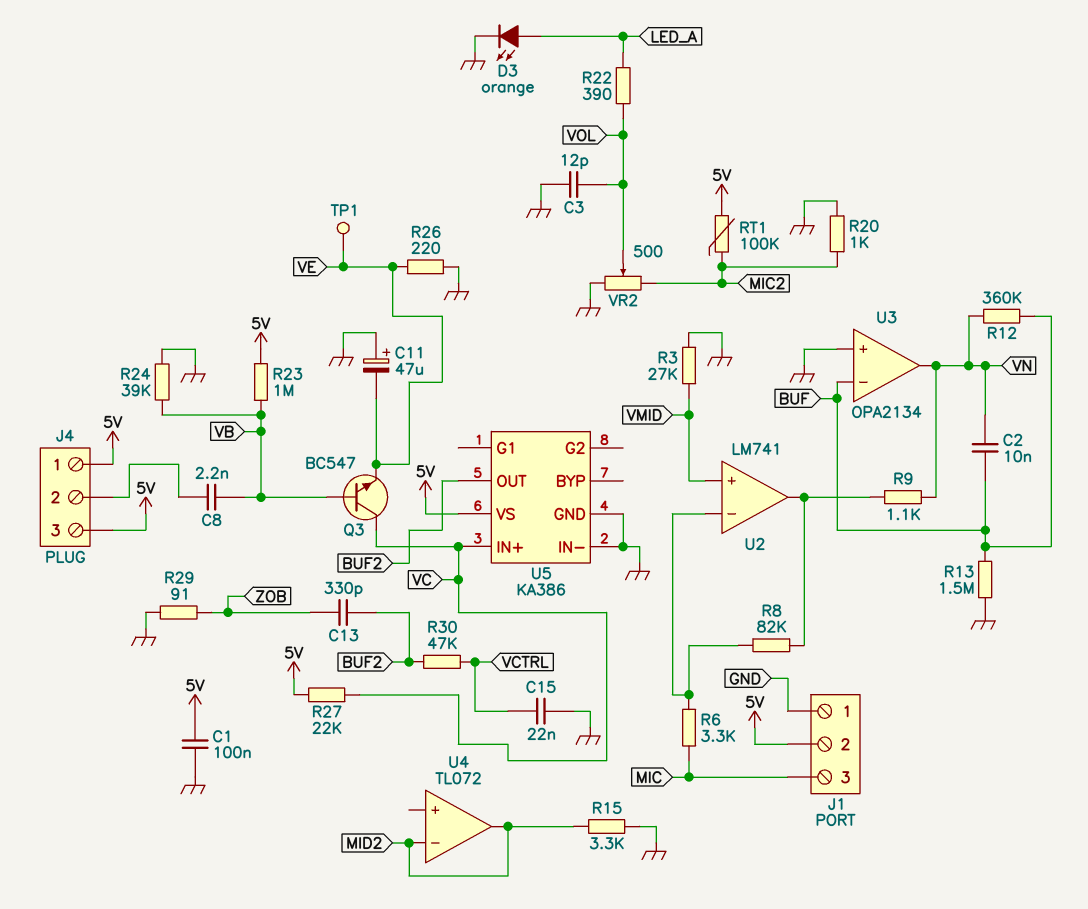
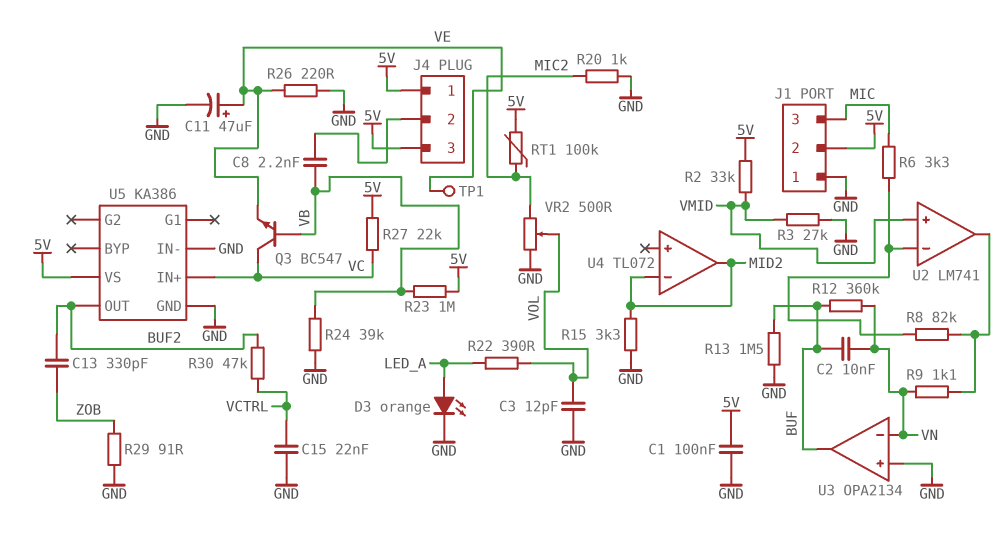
C11: 47uF (plus GND, minus VE) -> 47uF (plus VE, minus GND)
R2: none -> 33k (5V, VMID)
U3 pin in-: BUF -> VN
U3 pin out: VN -> BUF

